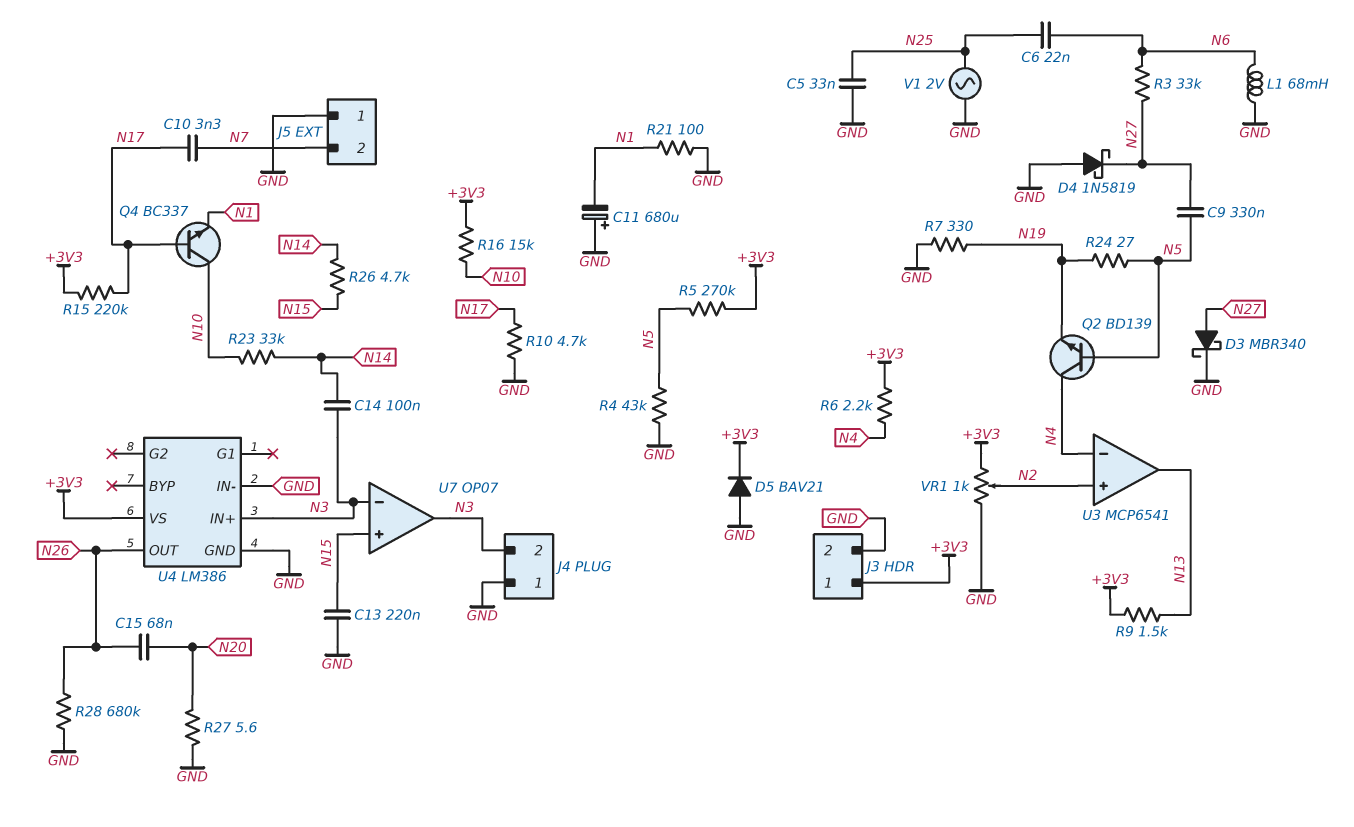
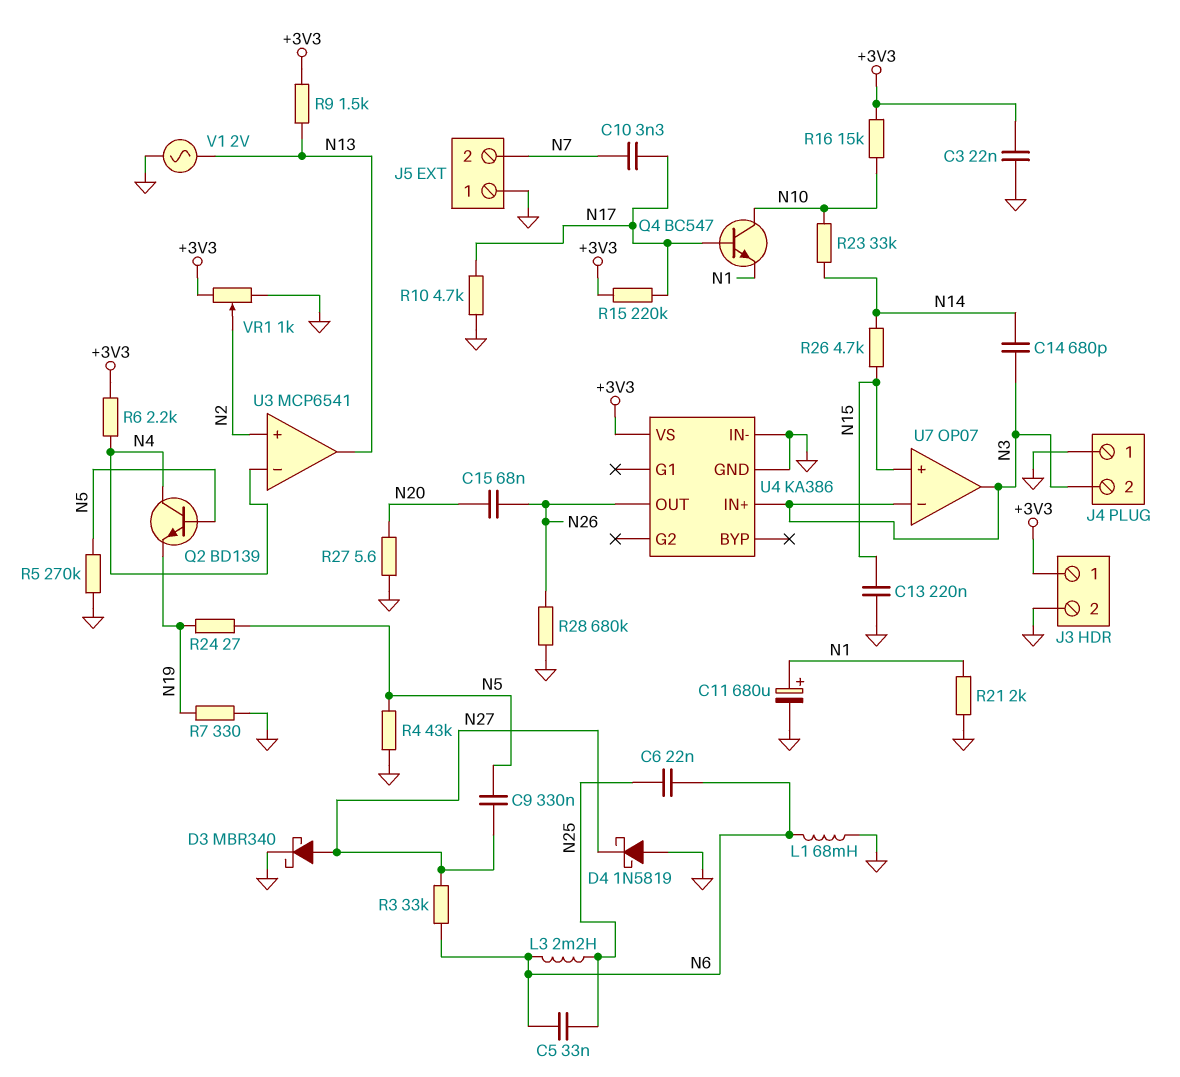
C3: none -> 22nF (+3V3, GND)
C5: 33nF (GND, N25) -> 33nF (N6, N25)
C11: 680uF (plus GND, minus N1) -> 680uF (plus N1, minus GND)
C14: 100nF (N3, N14) -> 680pF (N3, N14)
D5: diode BAV21 (A GND, K +3V3) -> none
L3: none -> 2.2mH (N6, N25)
Q4: NPN BC337 (B N17, C N10, E N1) -> NPN BC547 (B N17, C N10, E N1)
R5: 270k (+3V3, N5) -> 270k (GND, N5)
R21: 100 (GND, N1) -> 2k (GND, N1)
U4: LM386 -> KA386
V1: AC 2V (GND, N25) -> AC 2V (GND, N13)

